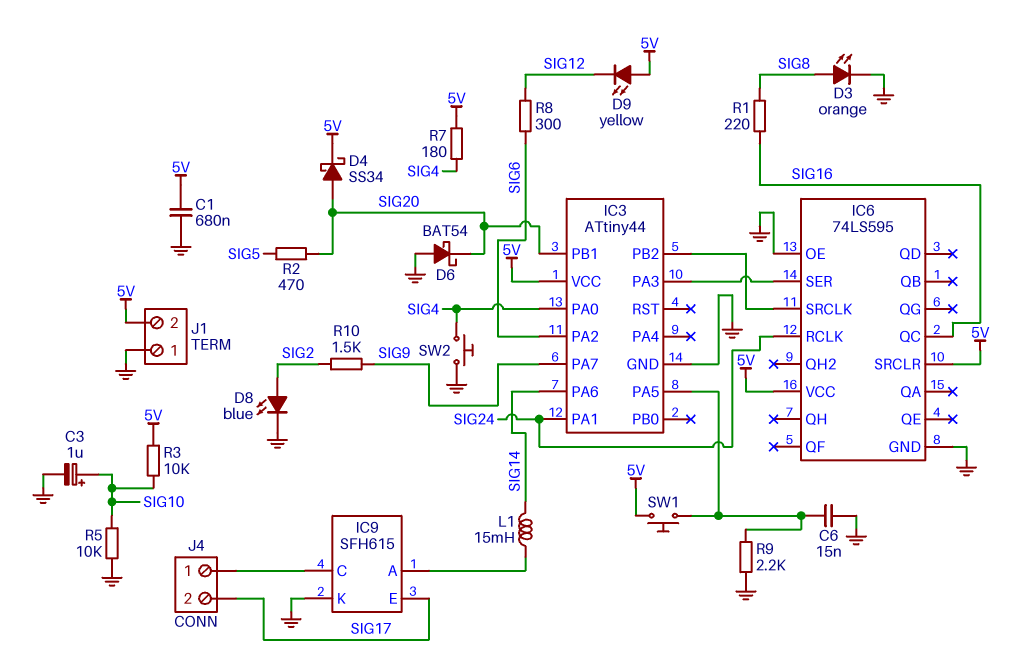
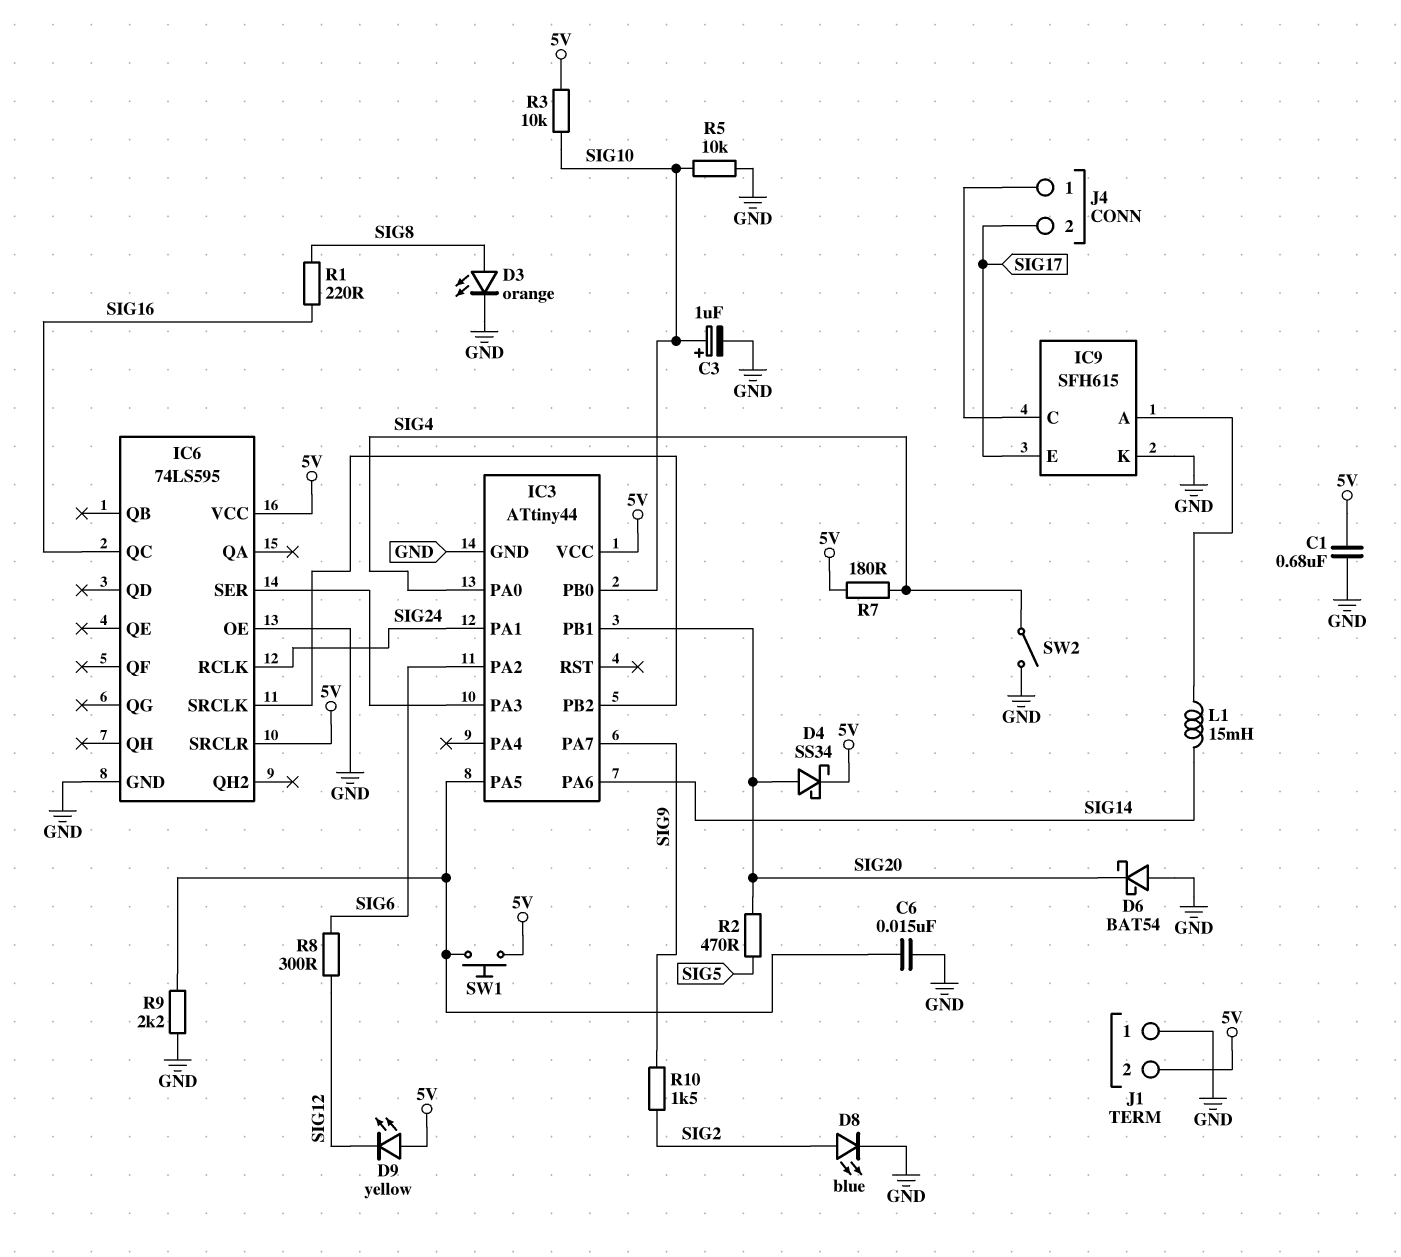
IC3 pin PB0: none -> SIG10
SW2: button (GND, SIG4) -> switch (GND, SIG4)

